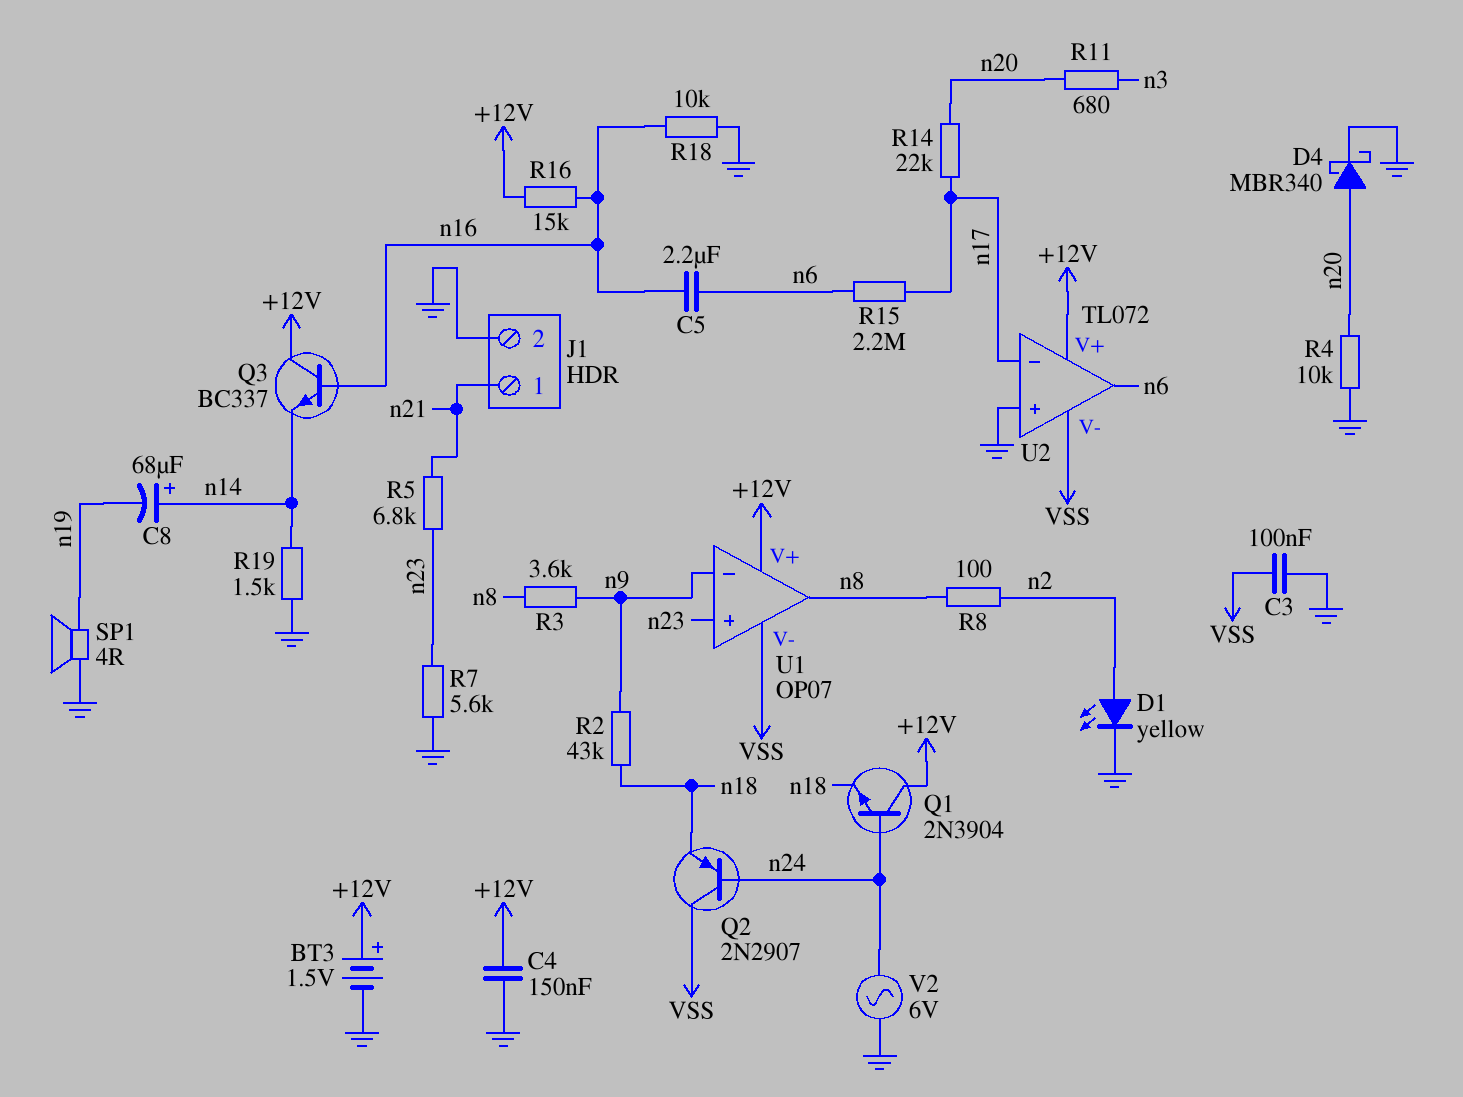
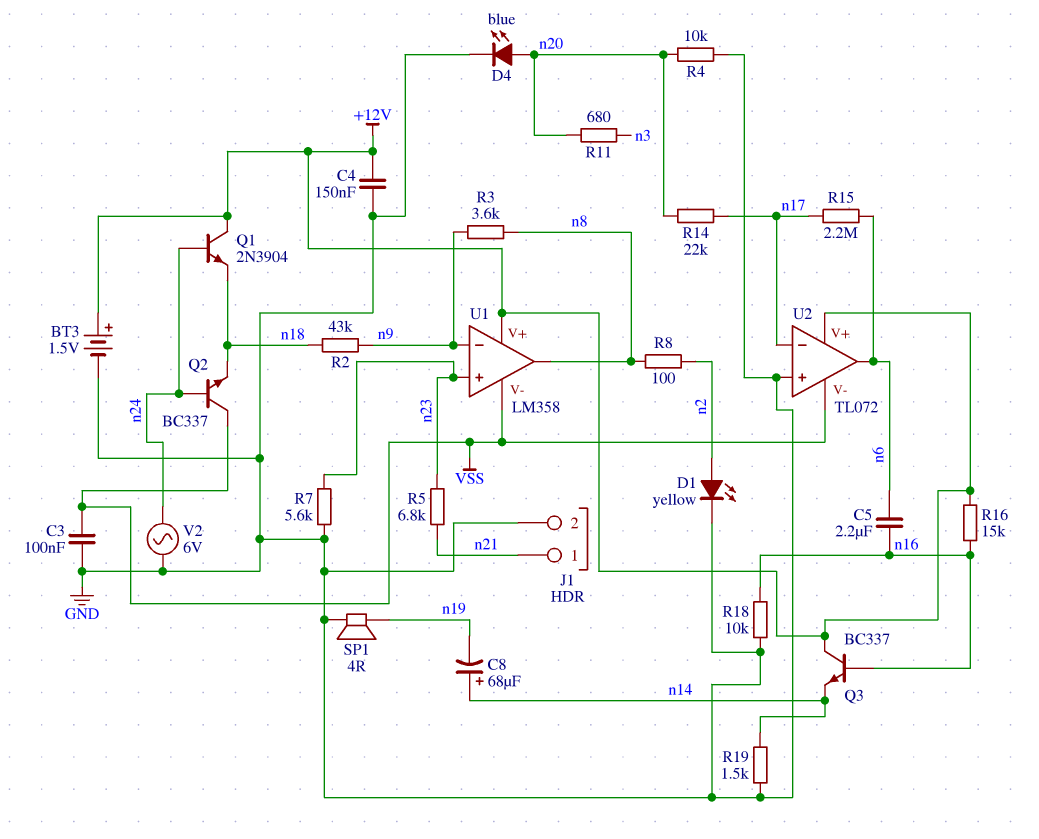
D4: schottky MBR340 (A n20, K GND) -> LED blue (A n20, K GND)
Q2: PNP 2N2907 (B n24, C VSS, E n18) -> NPN BC337 (B n24, C VSS, E n18)
U1: OP07 -> LM358

